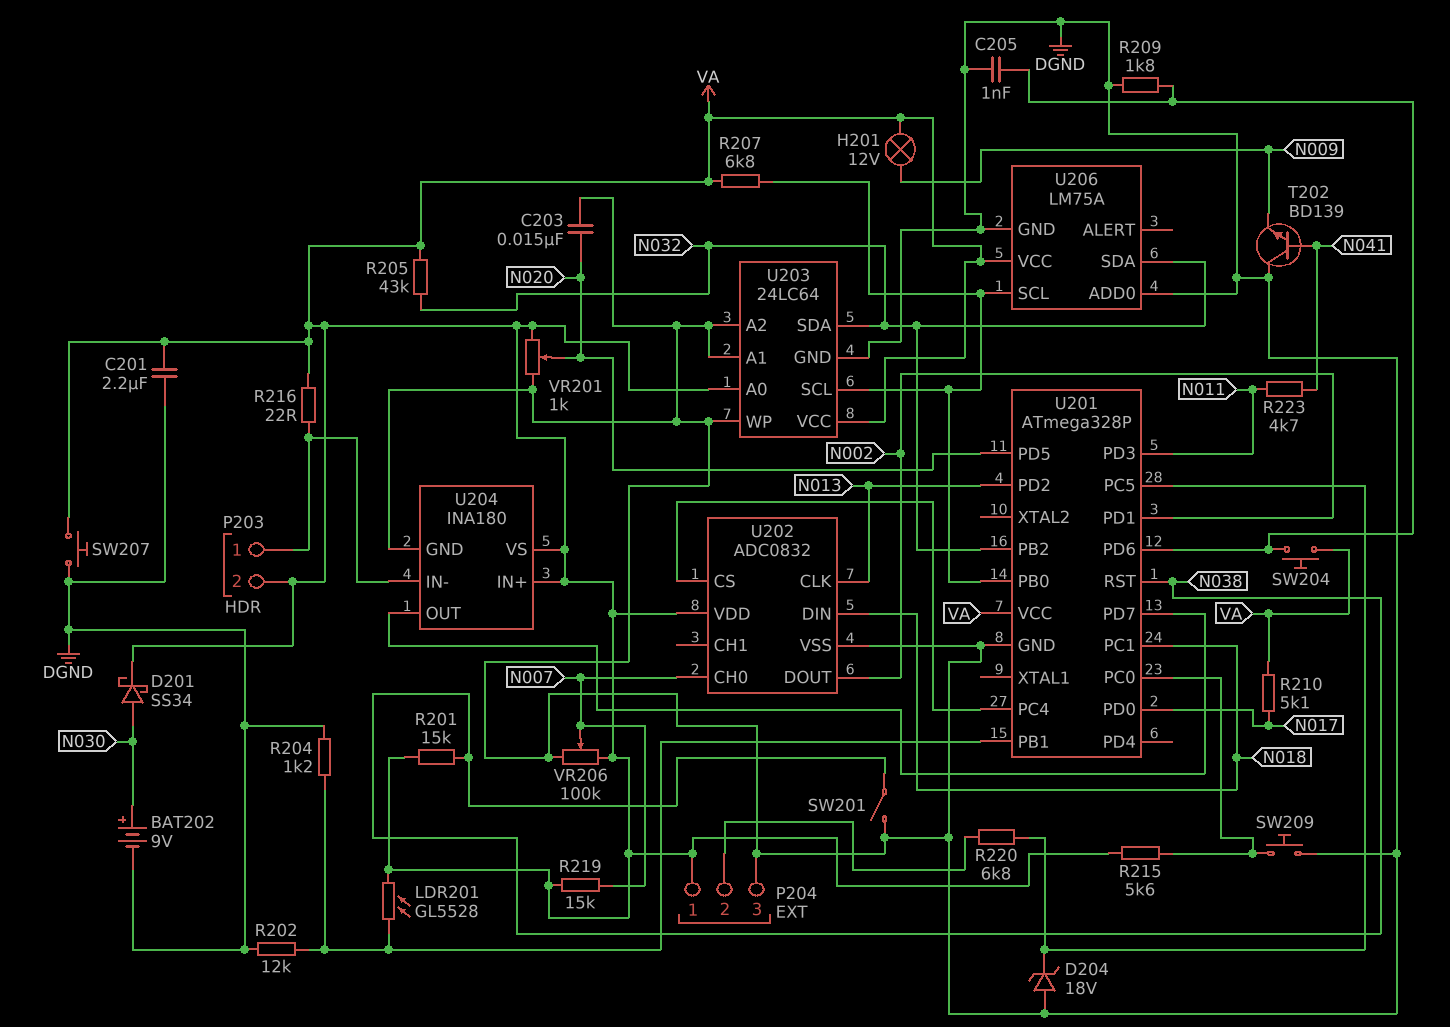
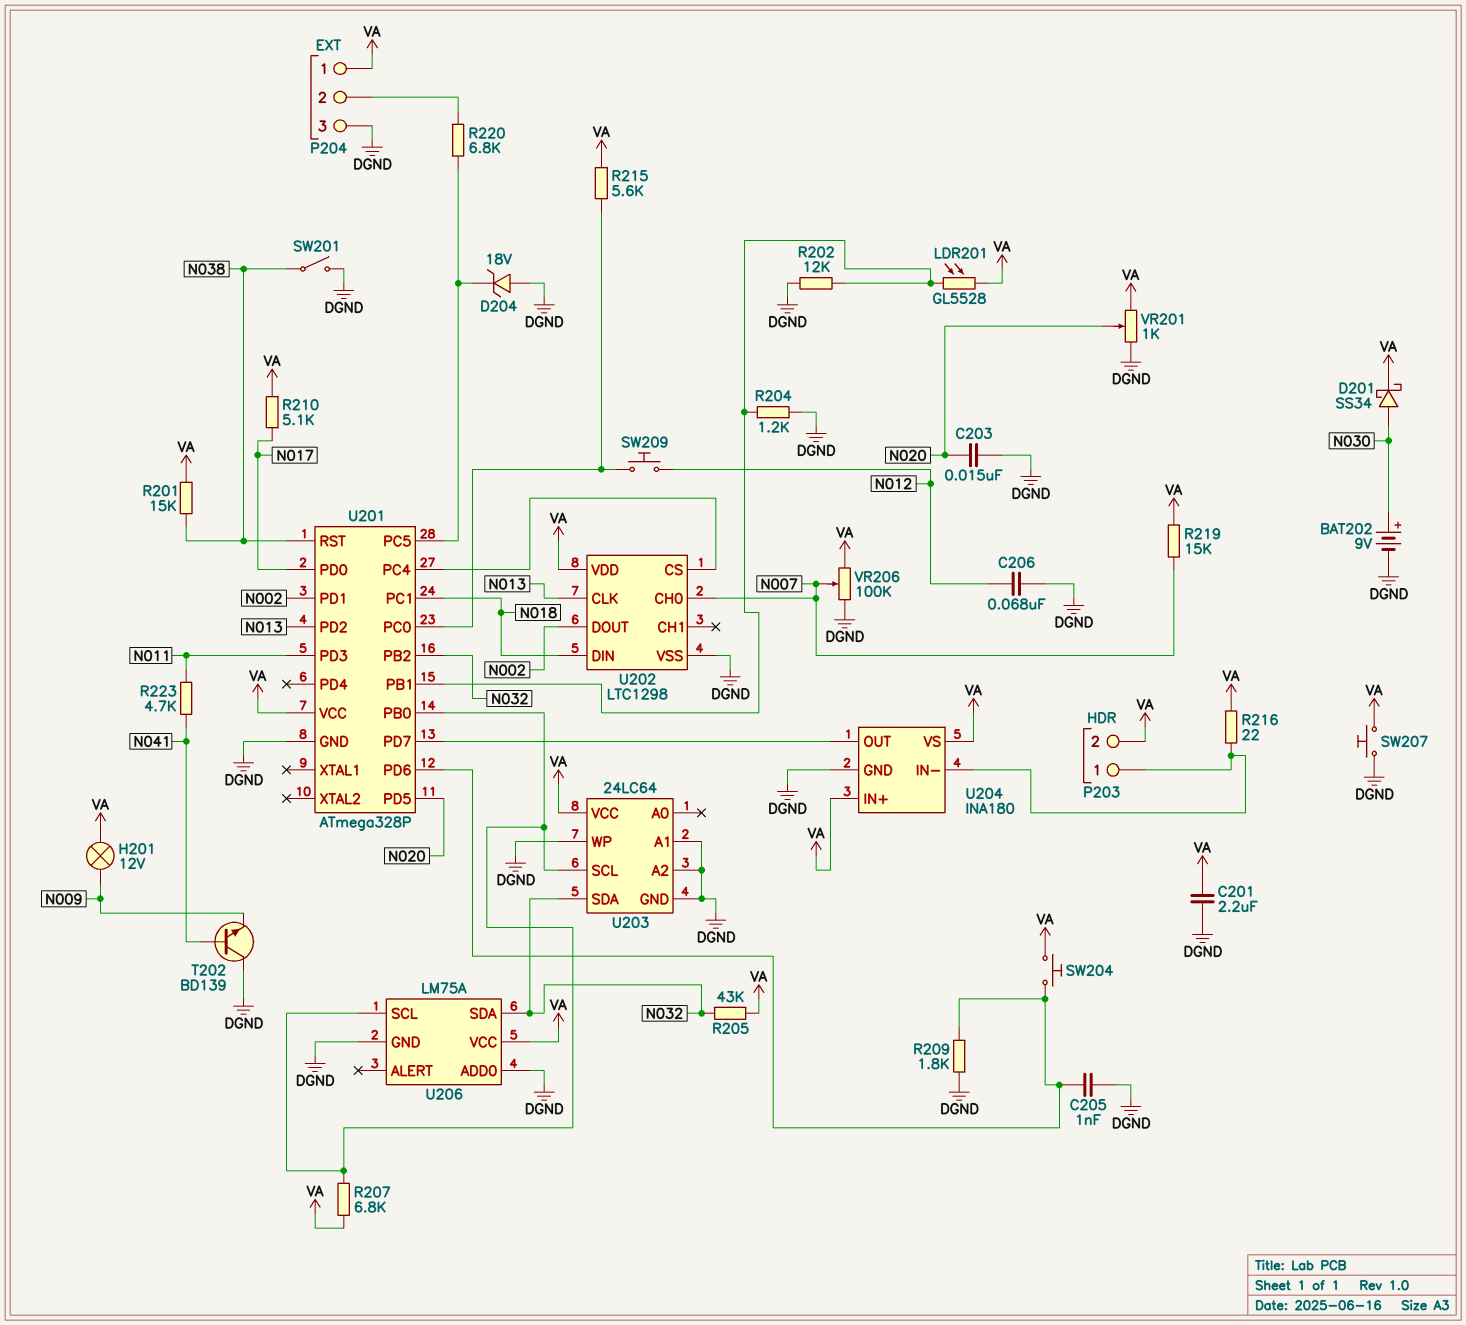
C206: none -> 68nF (DGND, N012)
SW209: button (DGND, U201/PC0) -> button (N012, U201/PC0)
U202: ADC0832 -> LTC1298
U203 pin A0: VA -> none

